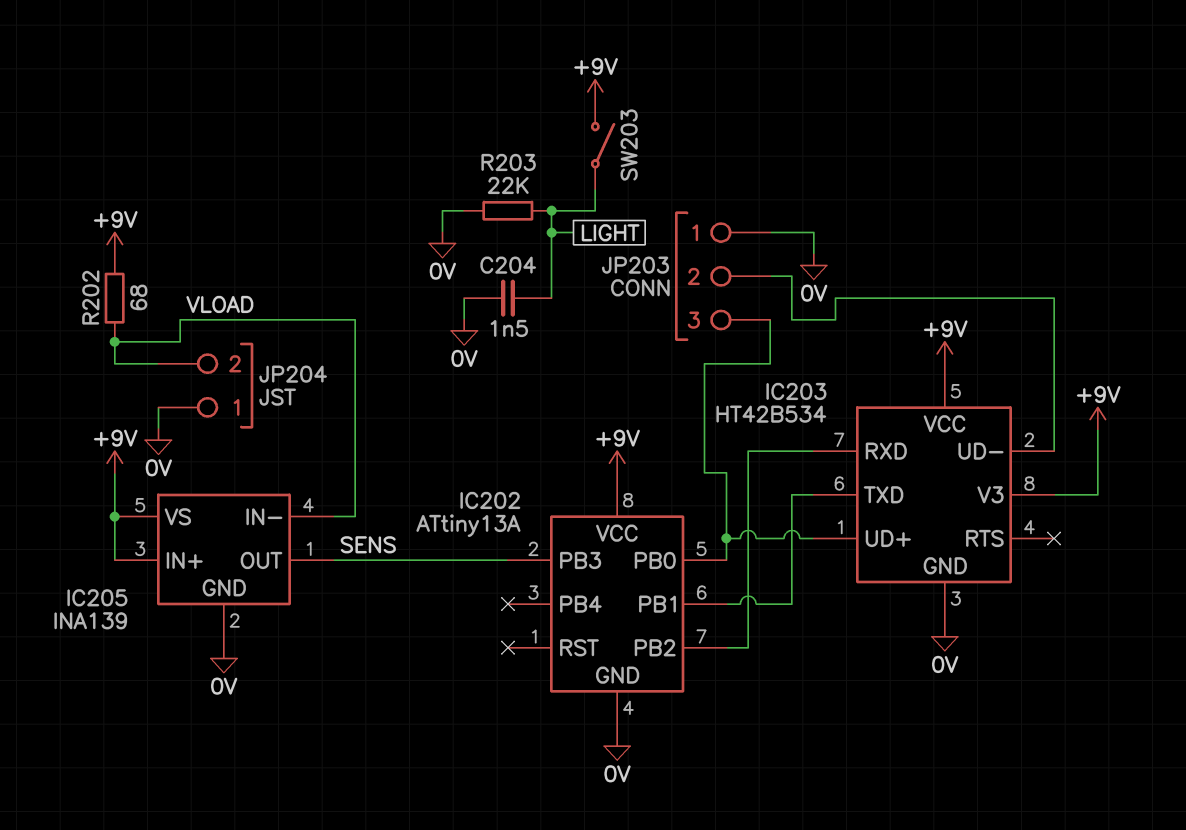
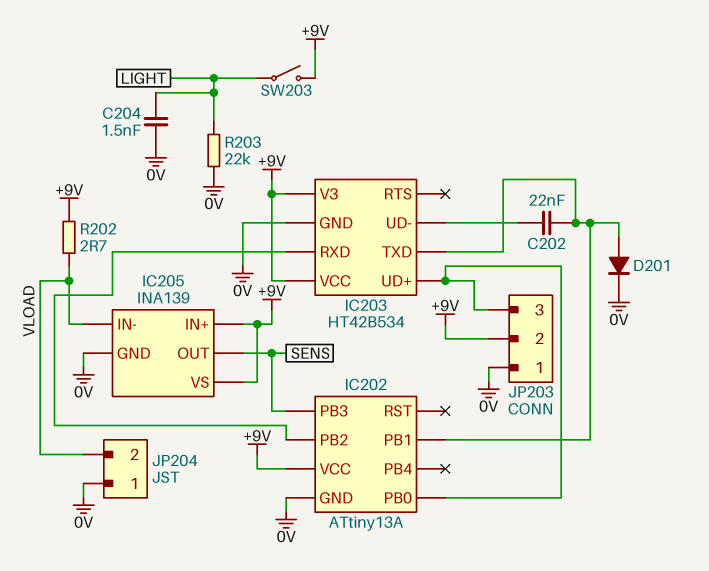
C202: none -> 22nF (IC202/PB1, IC203/UD-)
D201: none -> diode (A IC202/PB1, K 0V)
JP203 pin 2: IC203/UD- -> +9V
R202: 68 (+9V, VLOAD) -> 2.7 (+9V, VLOAD)

